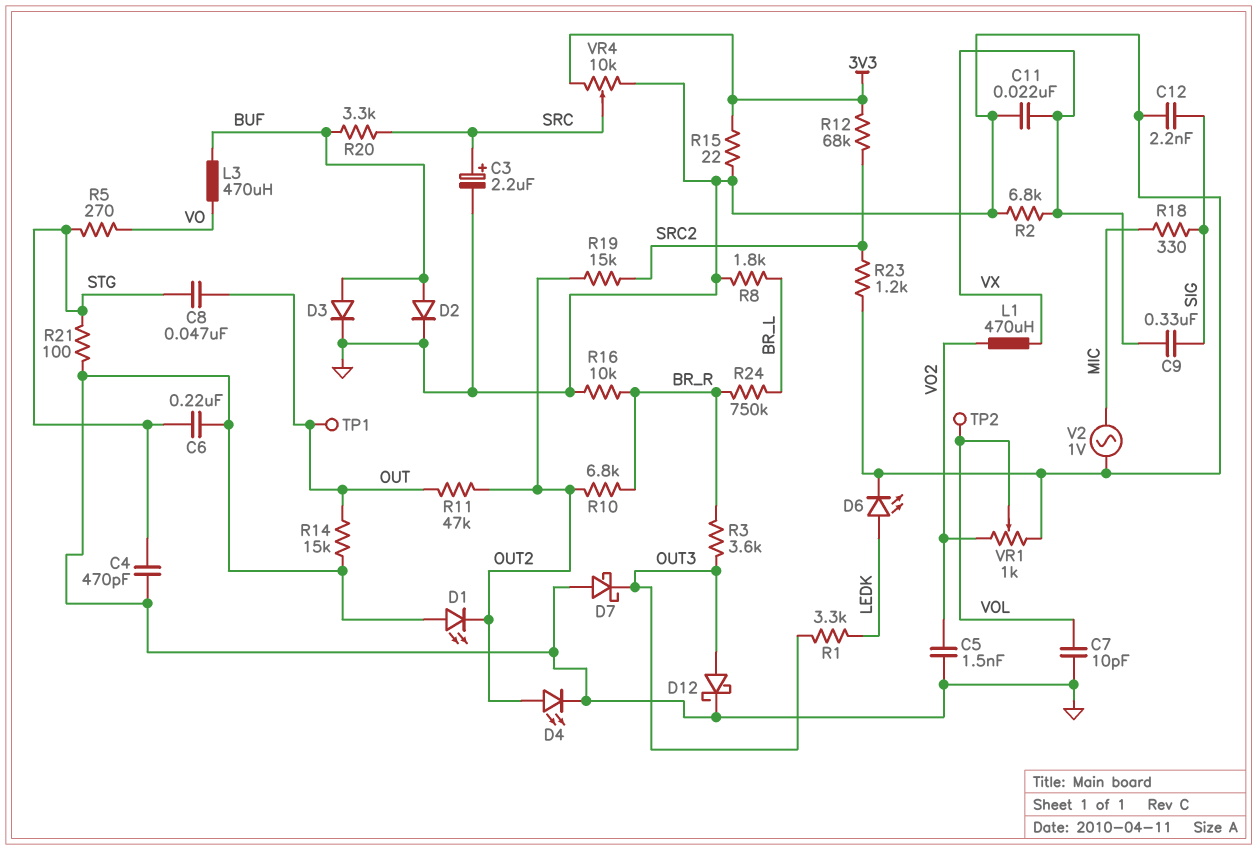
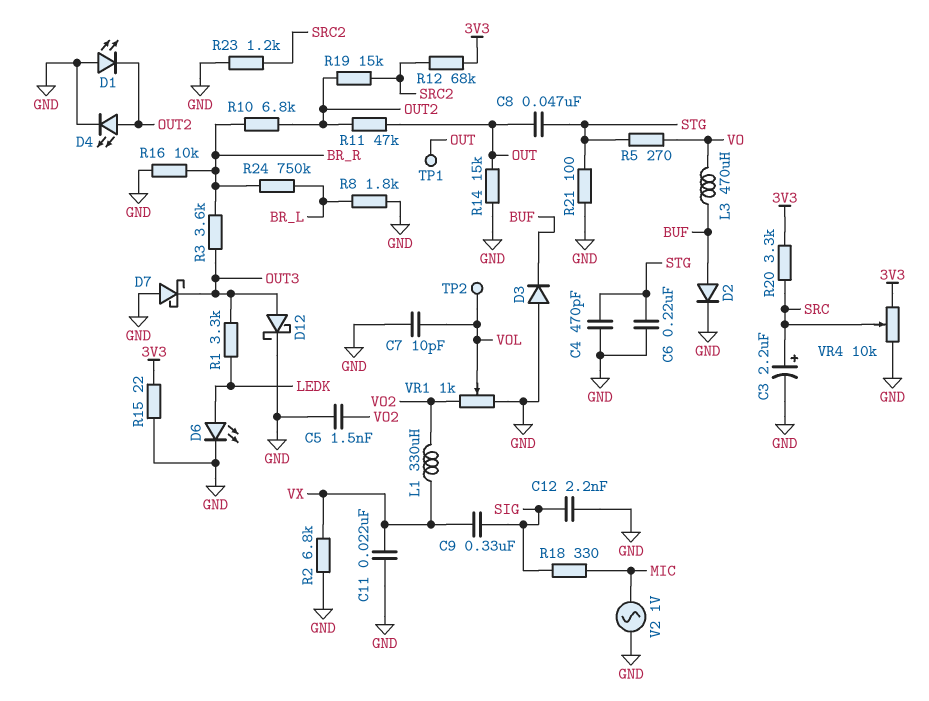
D3: diode (A BUF, K GND) -> diode (A GND, K BUF)
L1: 470uH (VO2, VX) -> 330uH (VO2, VX)
R20: 3.3k (BUF, SRC) -> 3.3k (3V3, SRC)

